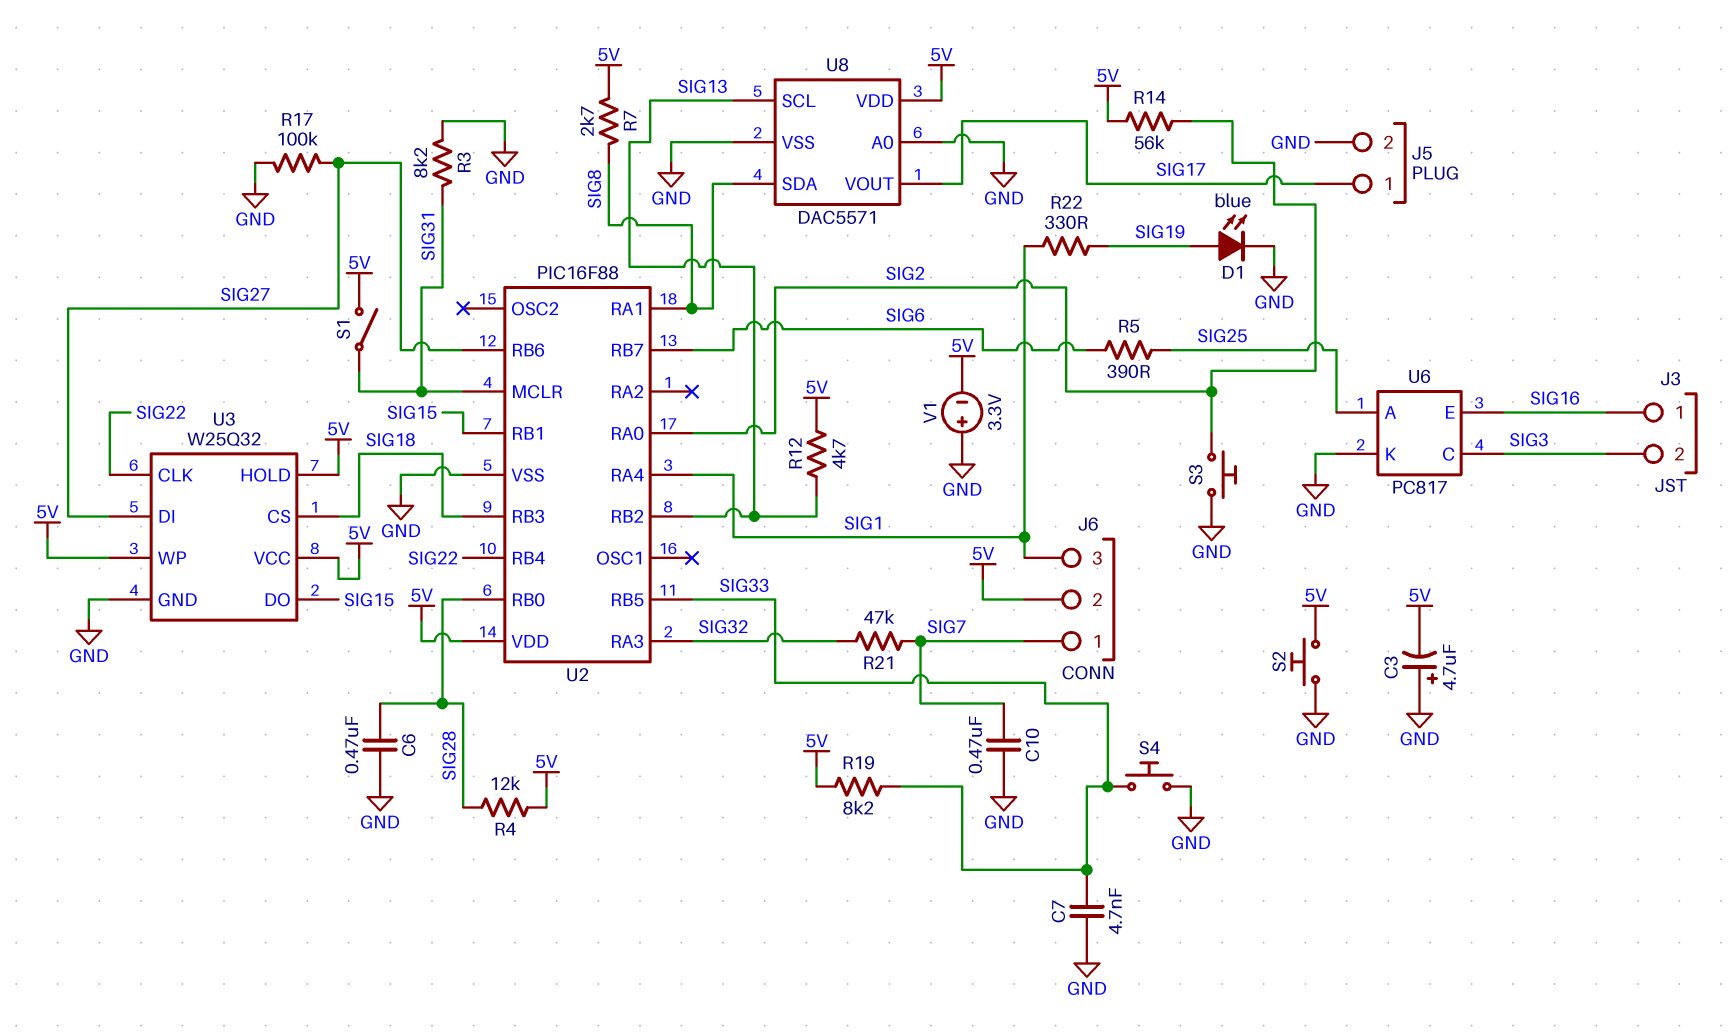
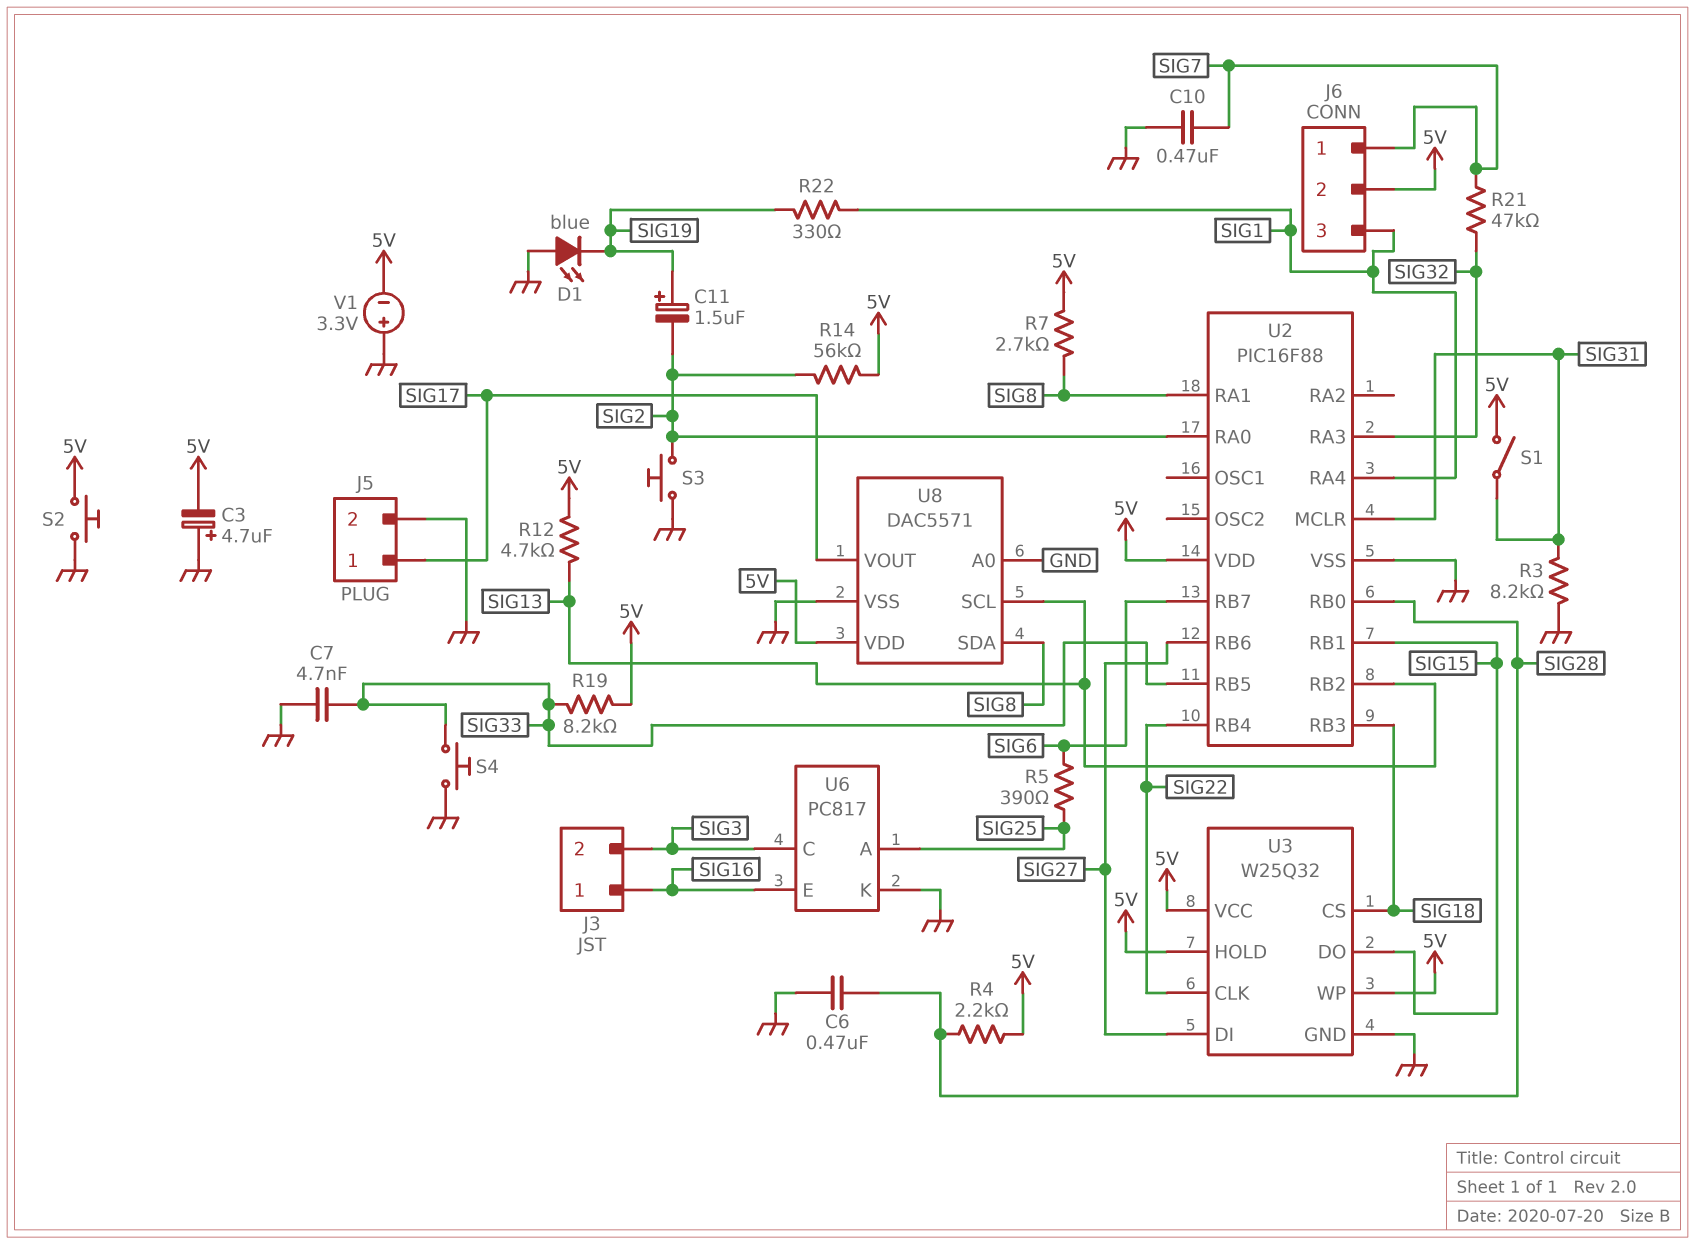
C11: none -> 1.5uF (plus SIG19, minus SIG2)
D1: LED blue (A SIG19, K GND) -> LED blue (A GND, K SIG19)
R4: 12k (5V, SIG28) -> 2.2k (5V, SIG28)
R17: 100k (GND, SIG27) -> none

